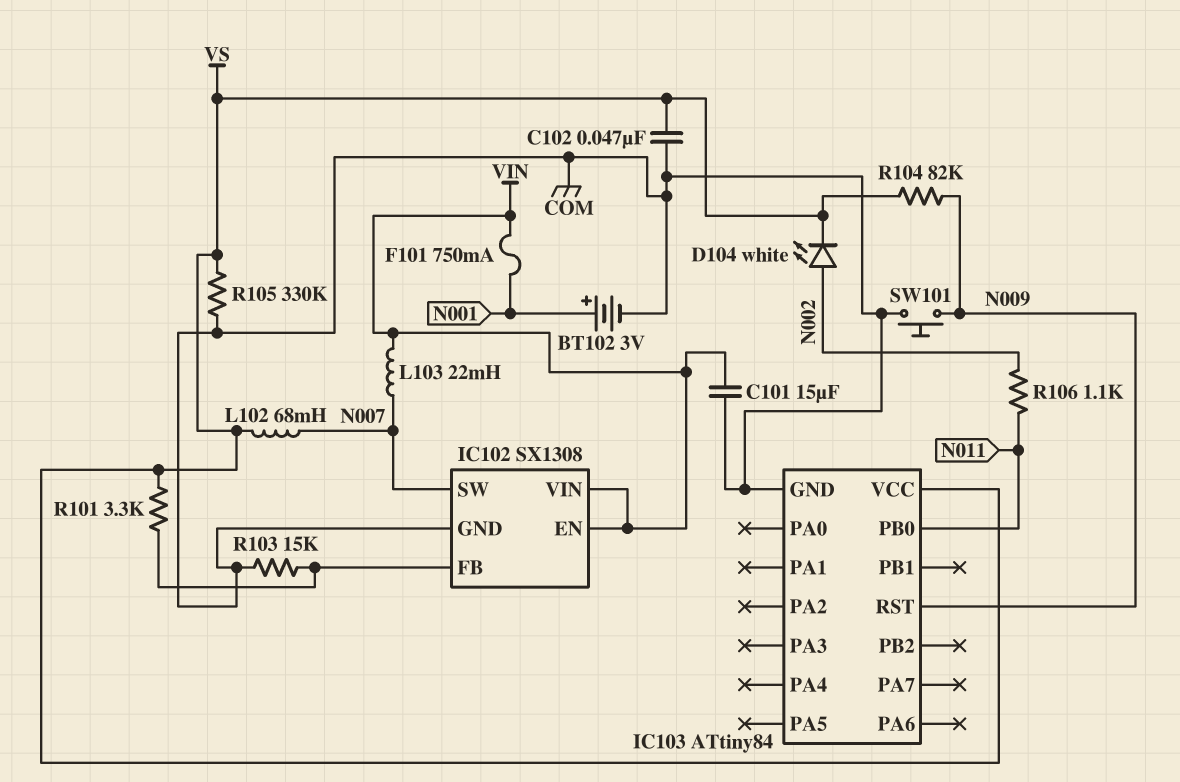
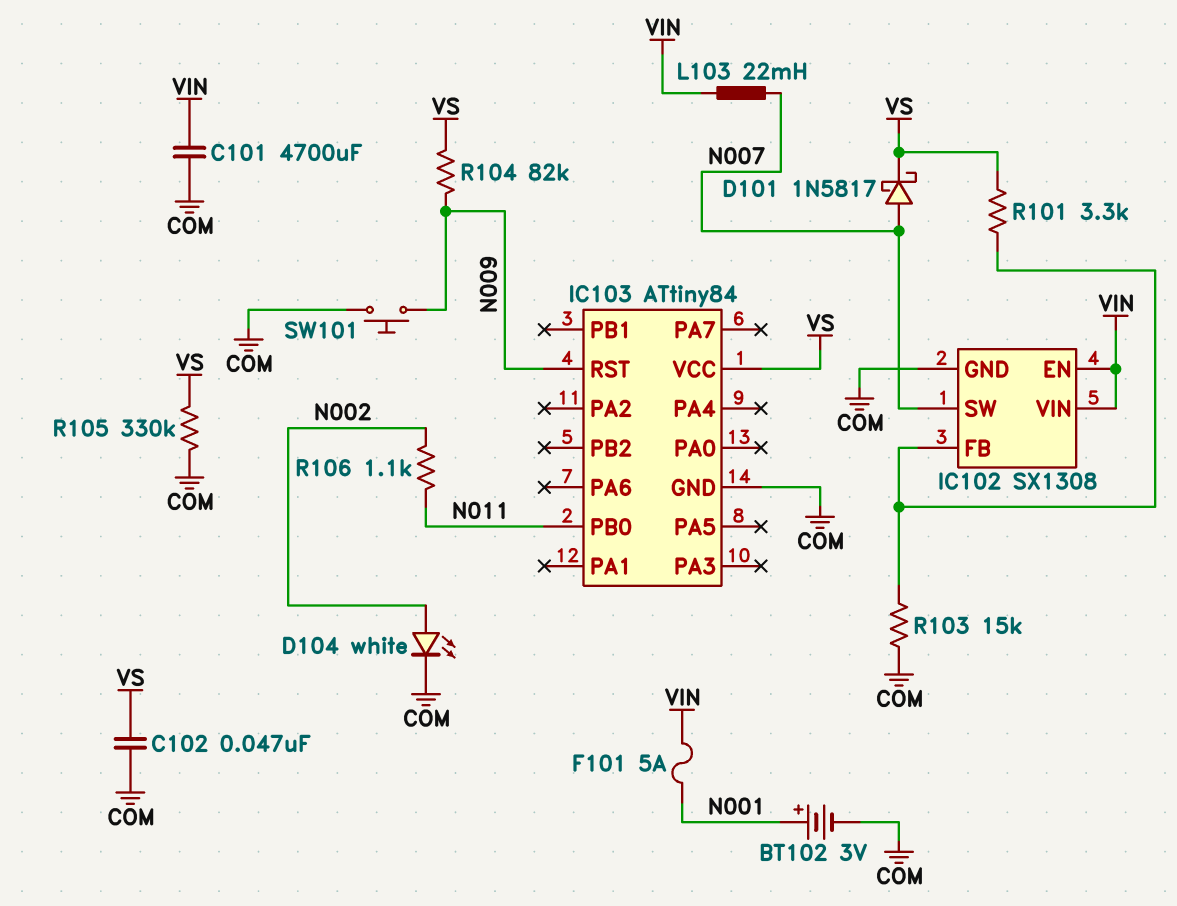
C101: 15uF (COM, VIN) -> 4700uF (COM, VIN)
D101: none -> schottky 1N5817 (A N007, K VS)
D104: LED white (A N002, K VS) -> LED white (A N002, K COM)
F101: 750mA (N001, VIN) -> 5A (N001, VIN)
L102: 68mH (N007, VS) -> none

